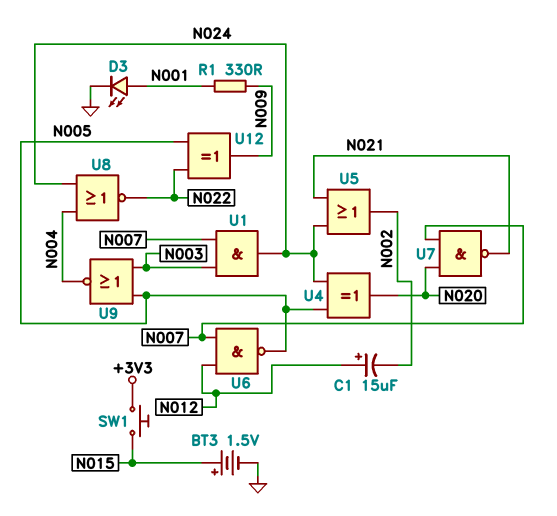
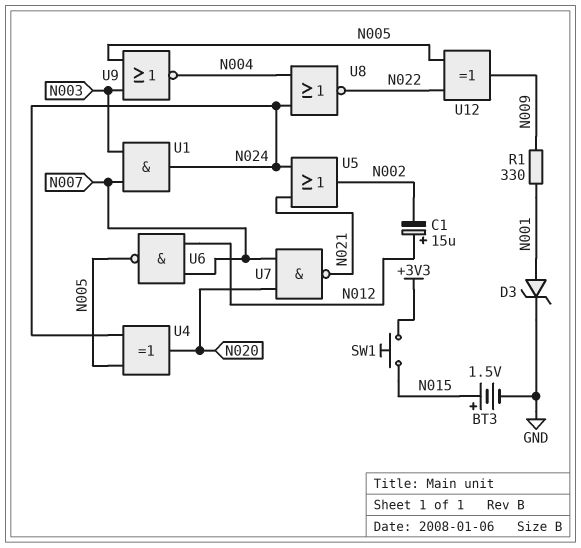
D3: LED (A N001, K GND) -> zener (A N001, K GND)

